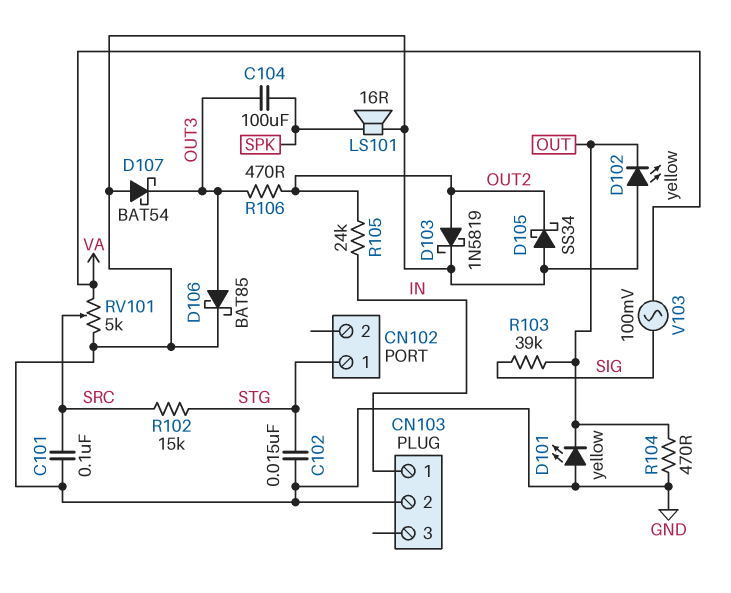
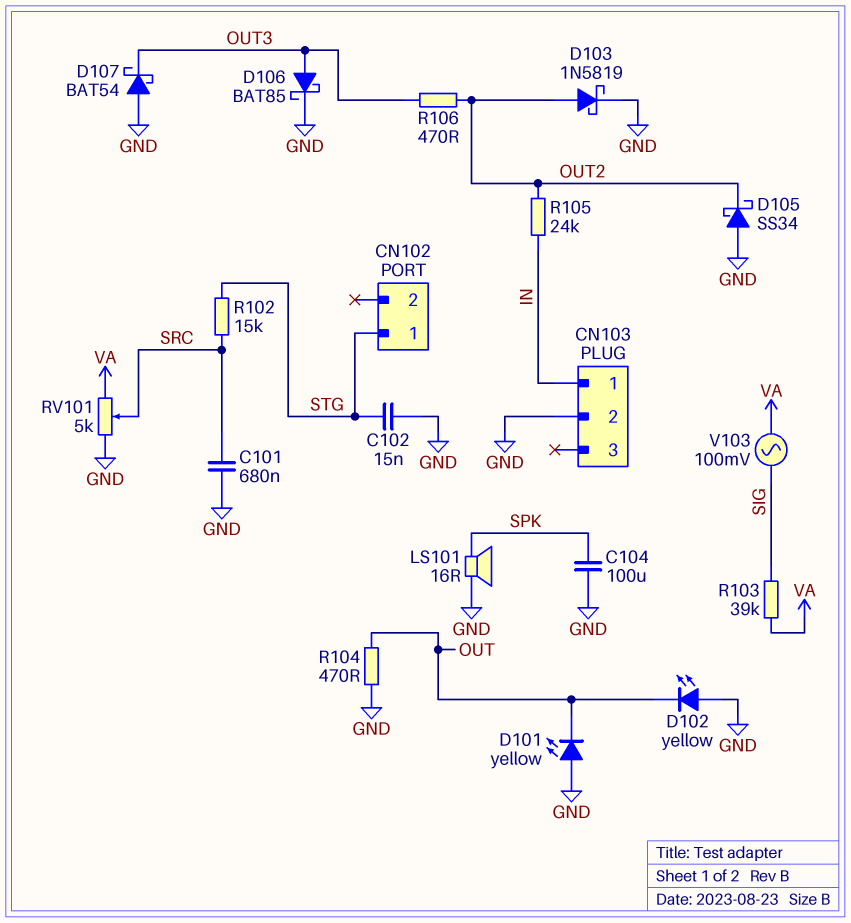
C101: 100nF (GND, SRC) -> 680nF (GND, SRC)
C104: 100uF (OUT3, SPK) -> 100uF (GND, SPK)
R103: 39k (OUT, SIG) -> 39k (SIG, VA)

